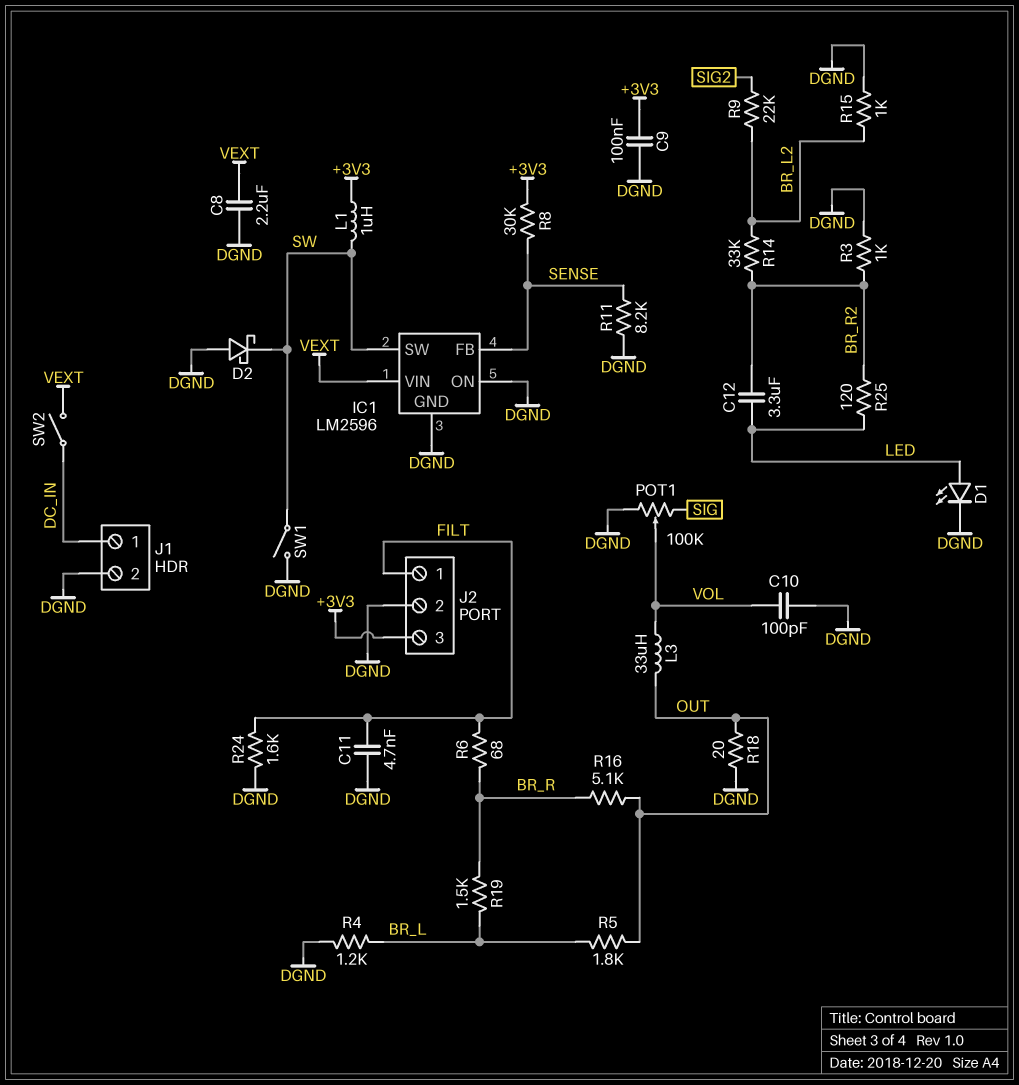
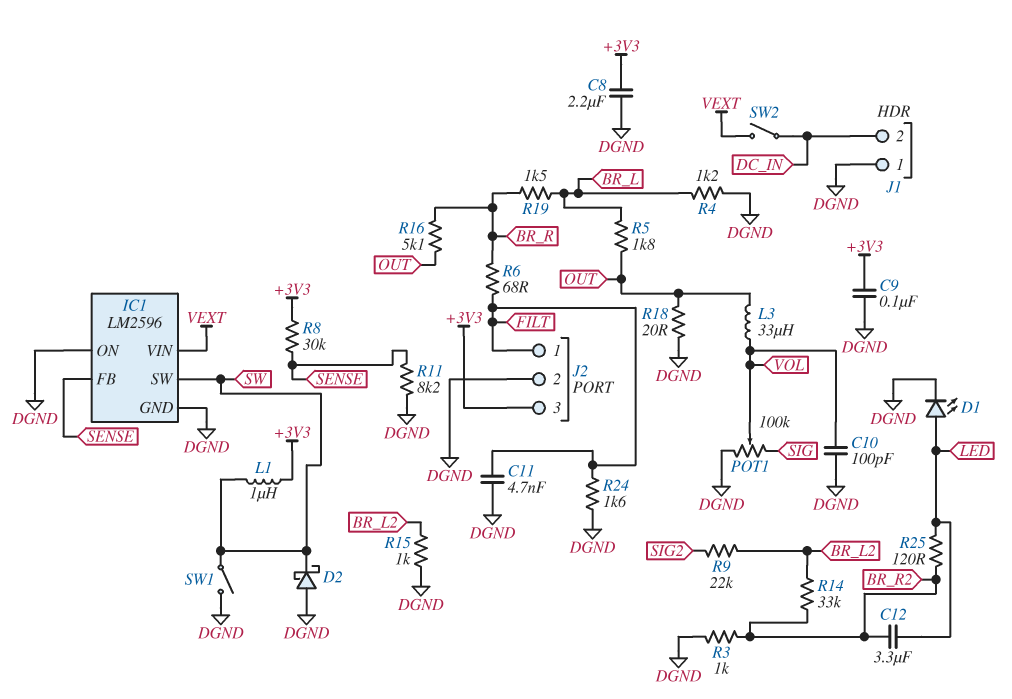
C8: 2.2uF (DGND, VEXT) -> 2.2uF (+3V3, DGND)
J1 pin 1: DC_IN -> DGND
J1 pin 2: DGND -> DC_IN

